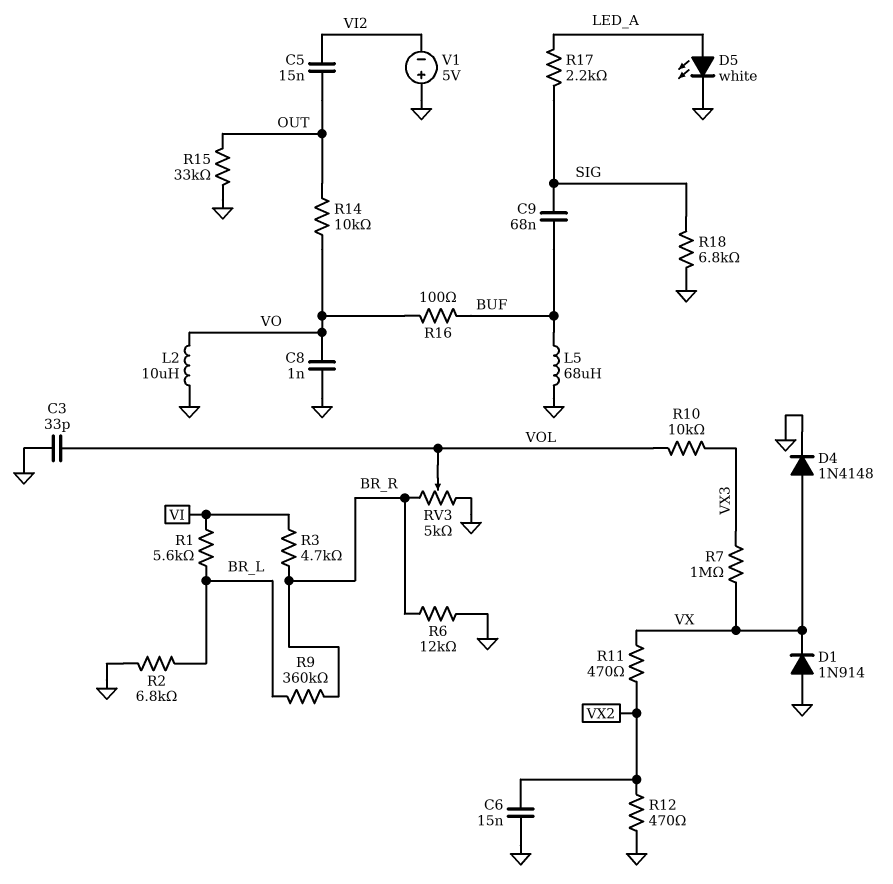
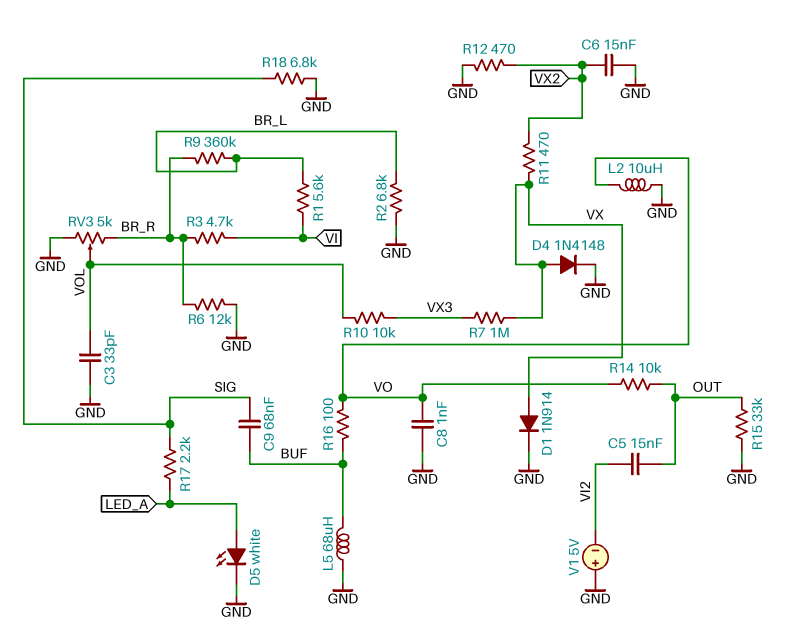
D1: diode 1N914 (A GND, K VX) -> diode 1N914 (A VX, K GND)

